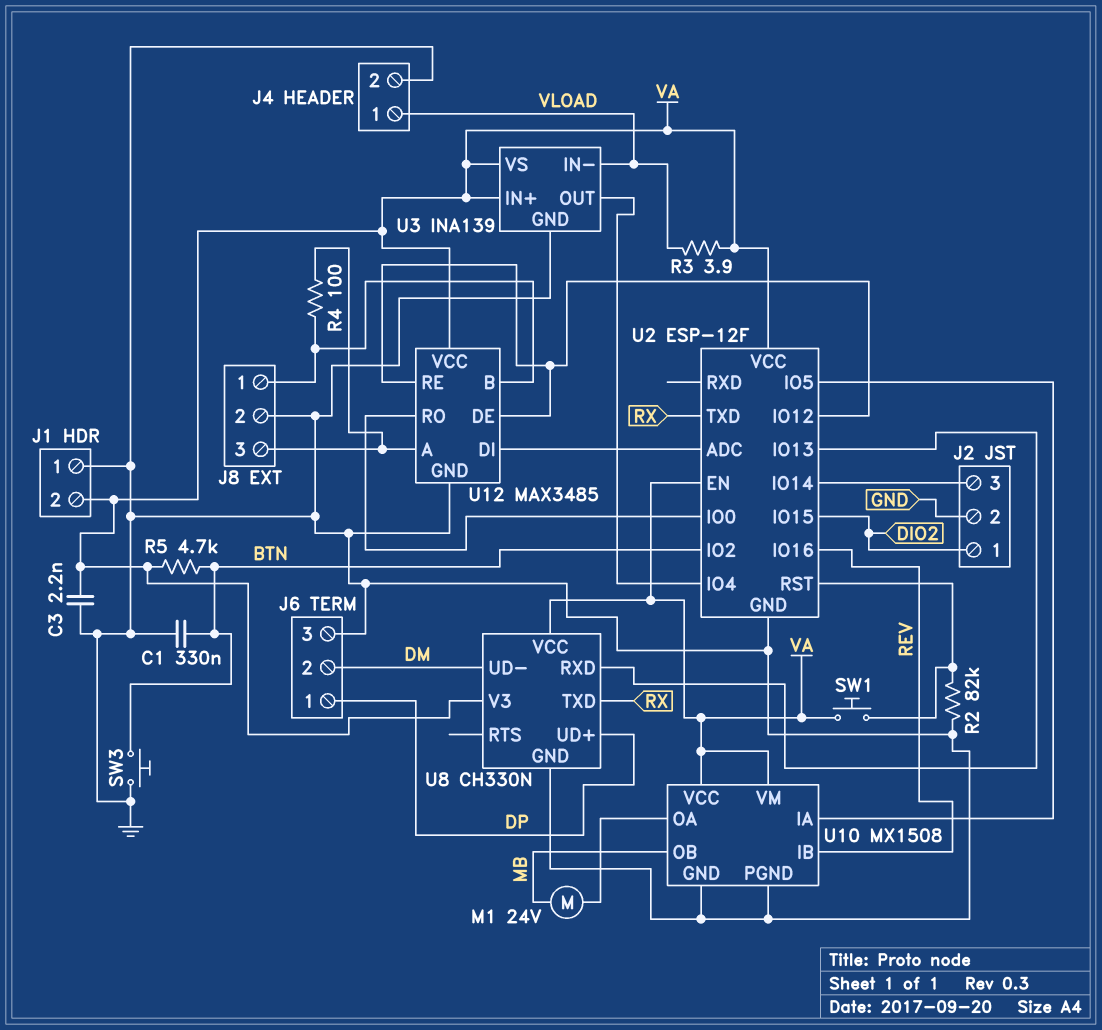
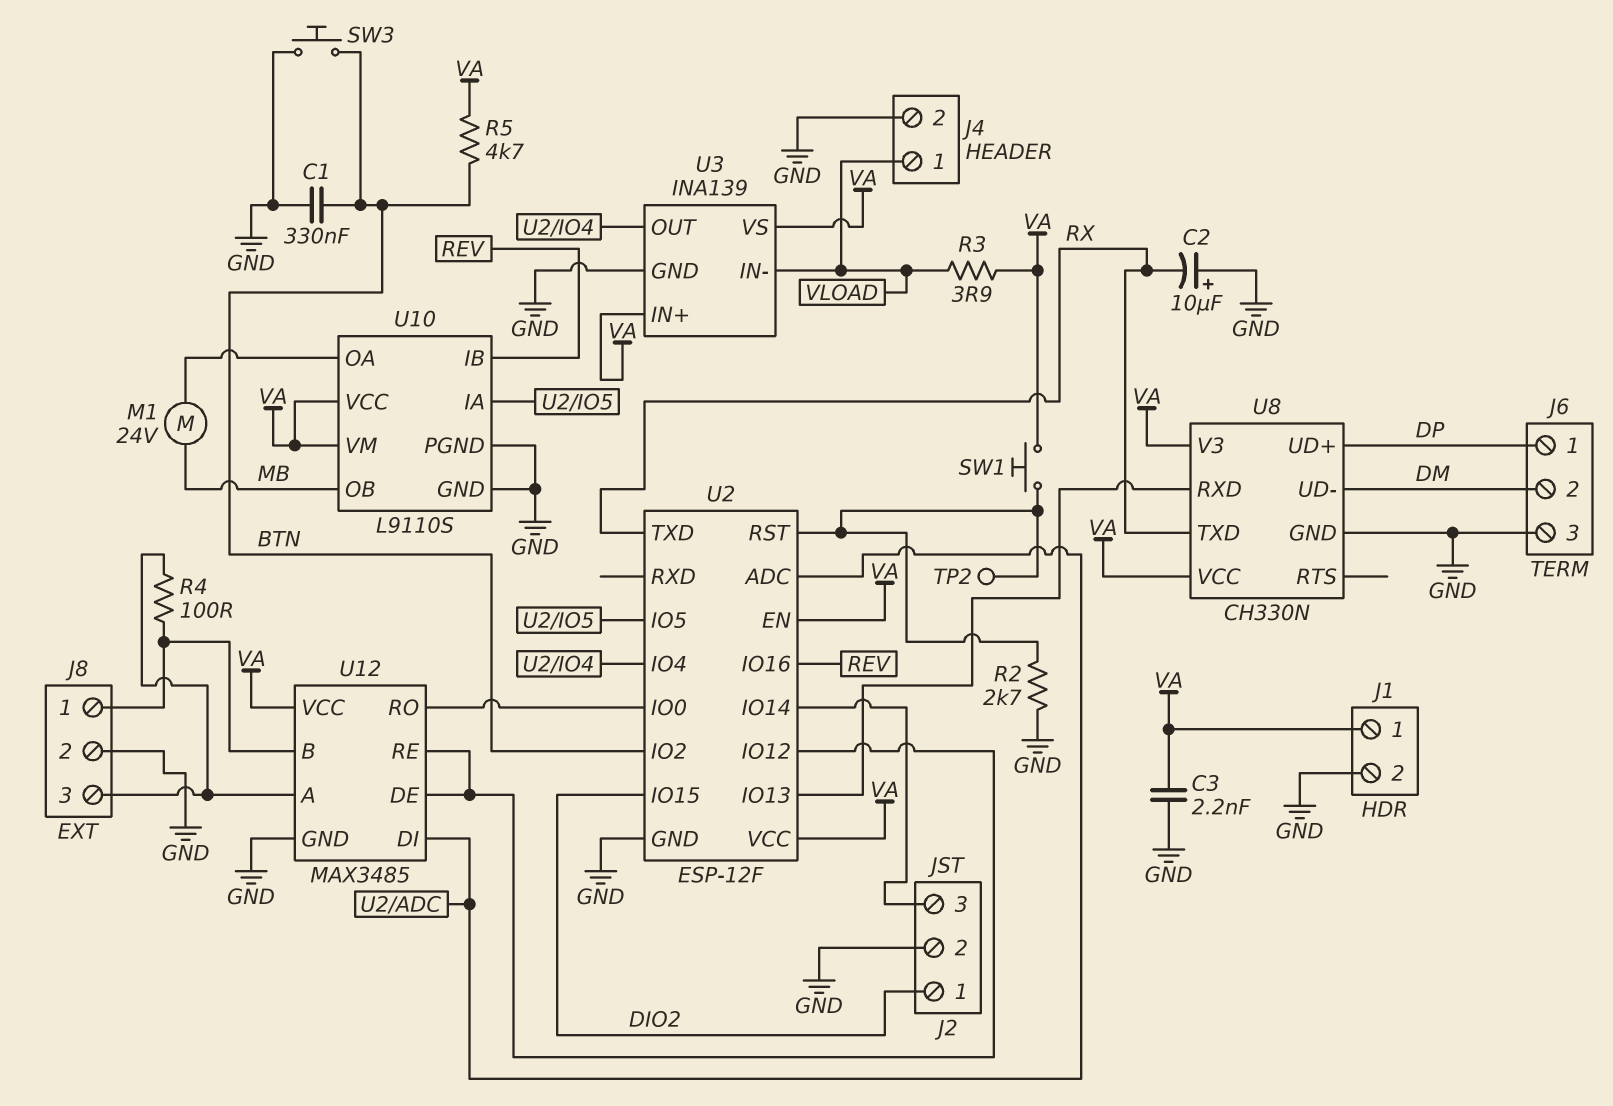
C2: none -> 10uF (plus GND, minus RX)
J1 pin 1: GND -> VA
J1 pin 2: VA -> GND
R2: 82k (GND, U2/RST) -> 2.7k (GND, U2/RST)
TP2: none -> test point (U2/RST)
U10: MX1508 -> L9110S

